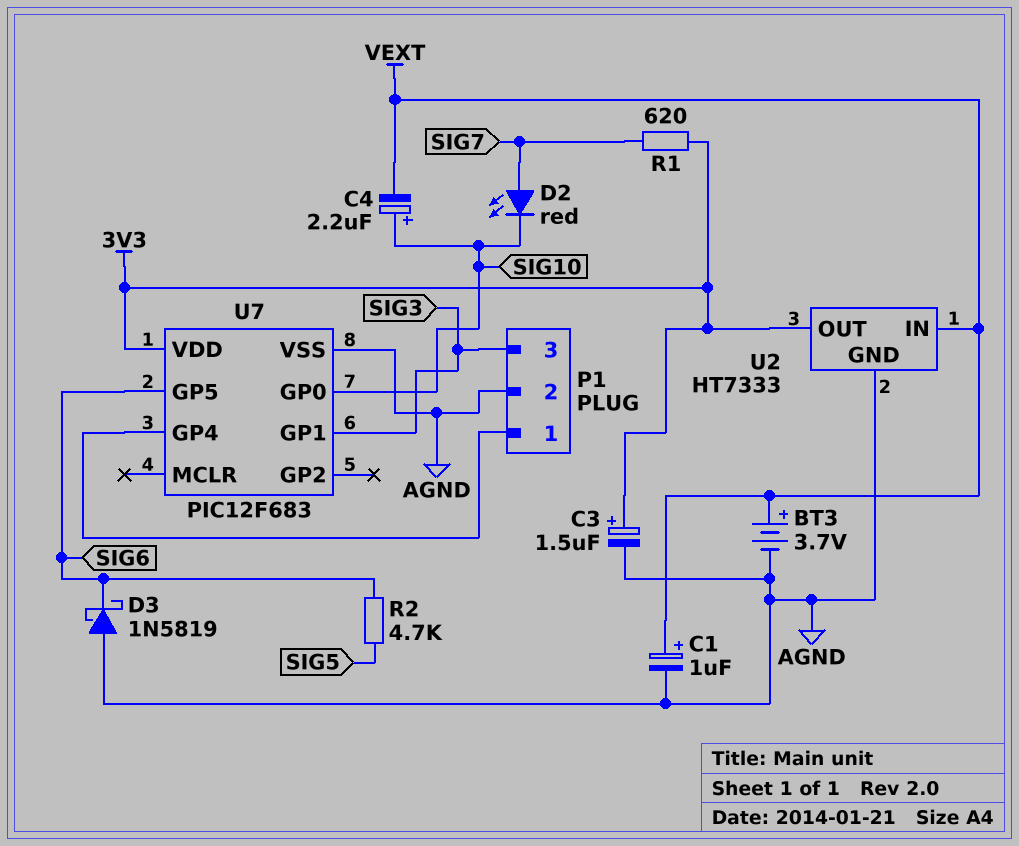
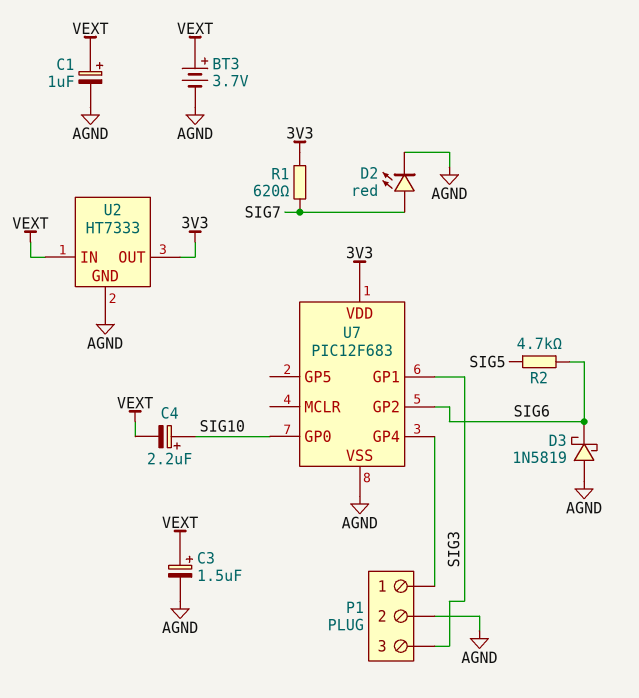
C3: 1.5uF (plus 3V3, minus AGND) -> 1.5uF (plus VEXT, minus AGND)
D2: LED red (A SIG7, K SIG10) -> LED red (A SIG7, K AGND)
U7 pin GP2: none -> SIG6
U7 pin GP5: SIG6 -> none

